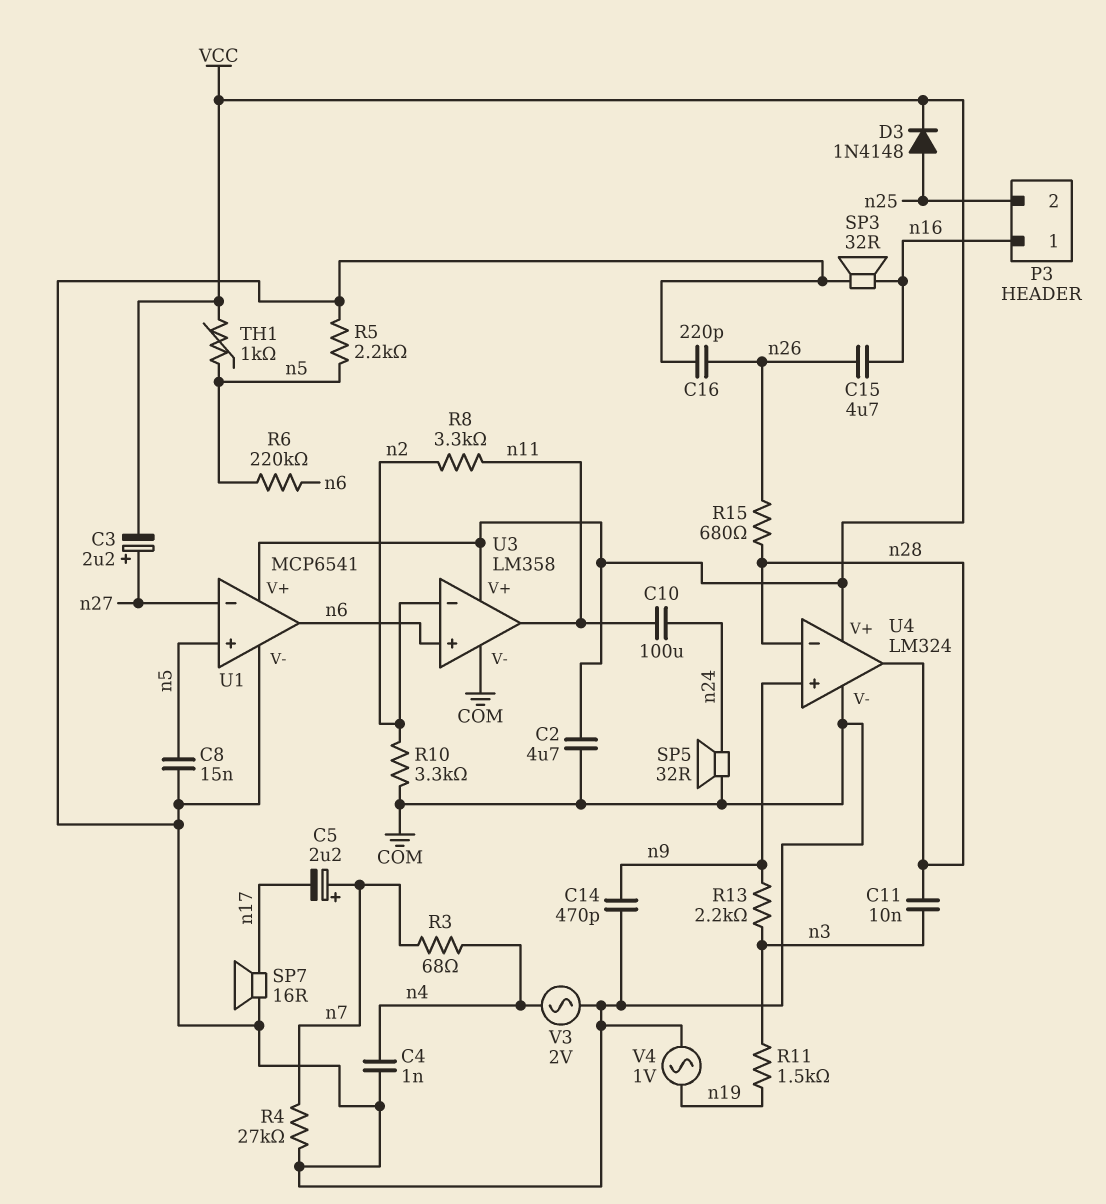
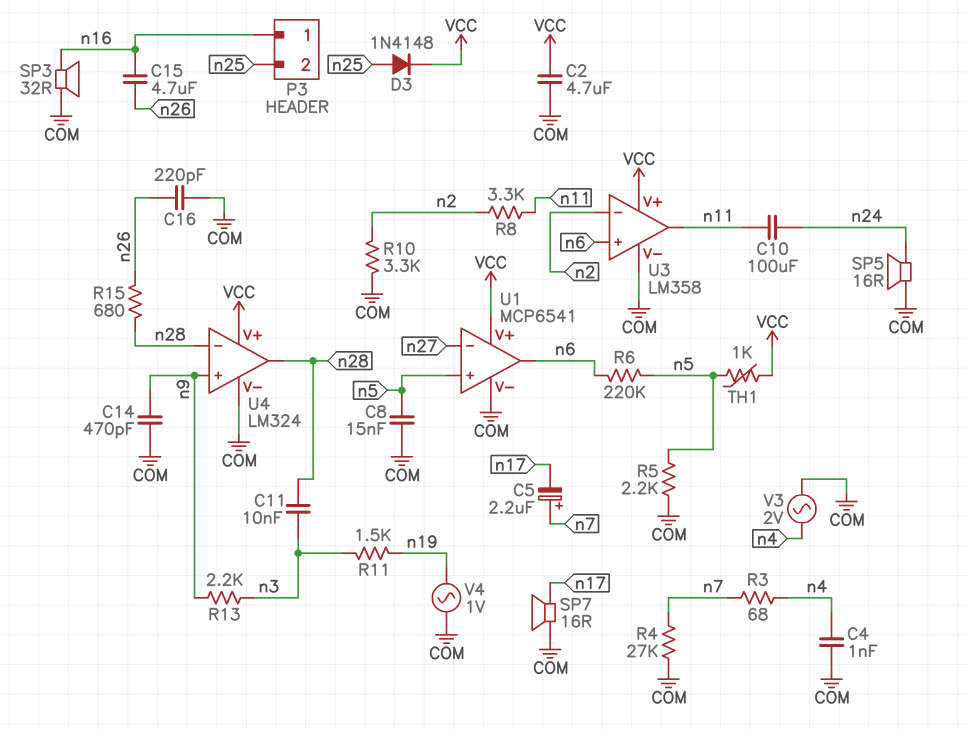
C3: 2.2uF (plus n27, minus VCC) -> none
SP5: speaker 32R (COM, n24) -> speaker 16R (COM, n24)

